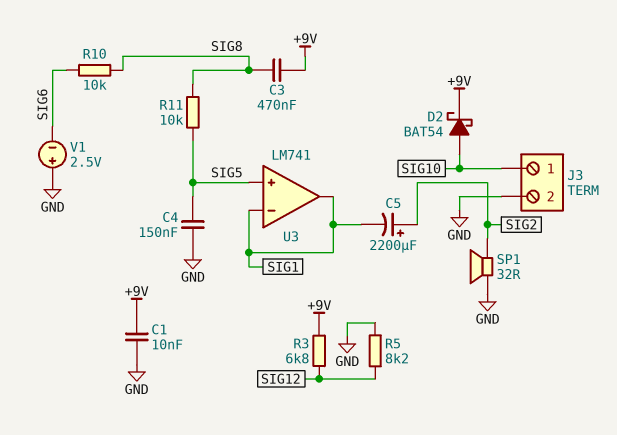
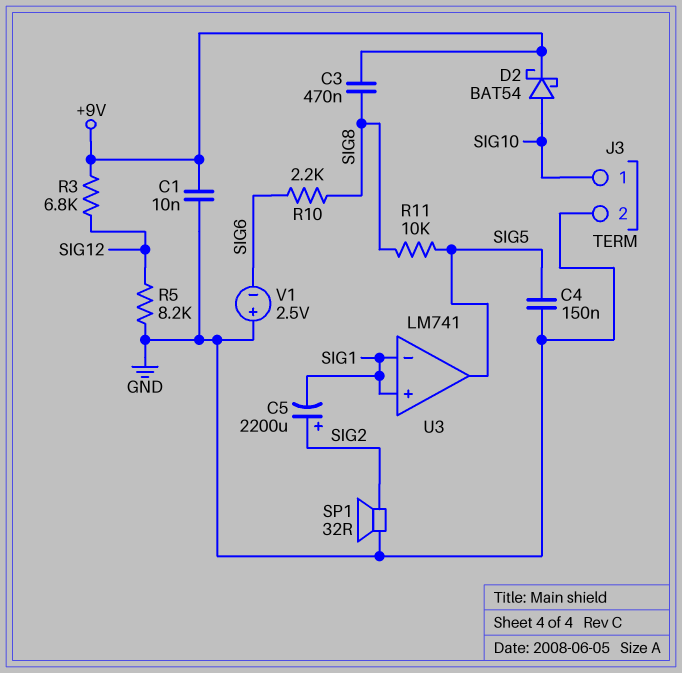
R10: 10k (SIG6, SIG8) -> 2.2k (SIG6, SIG8)
U3 pin in+: SIG5 -> SIG1
U3 pin out: SIG1 -> SIG5

